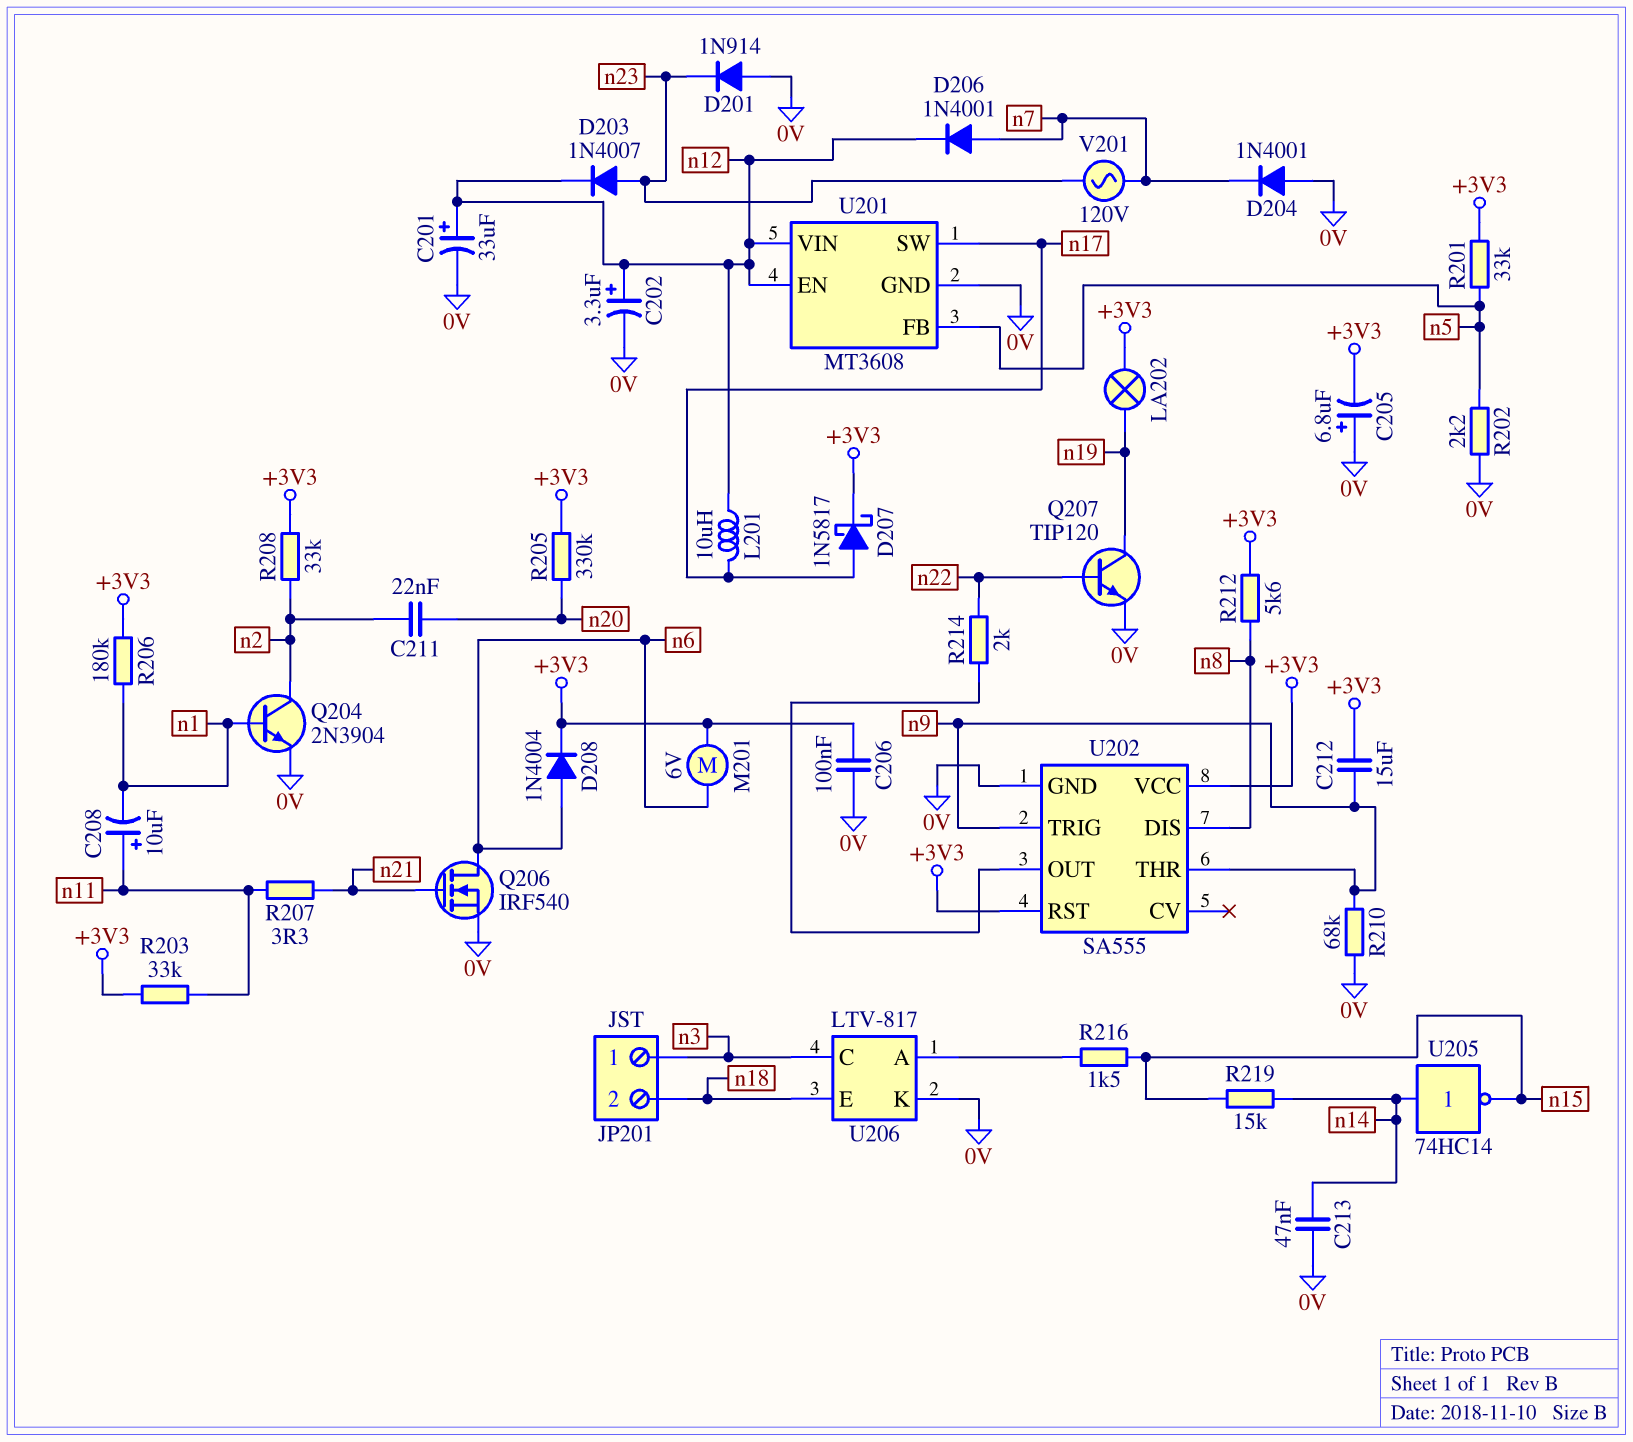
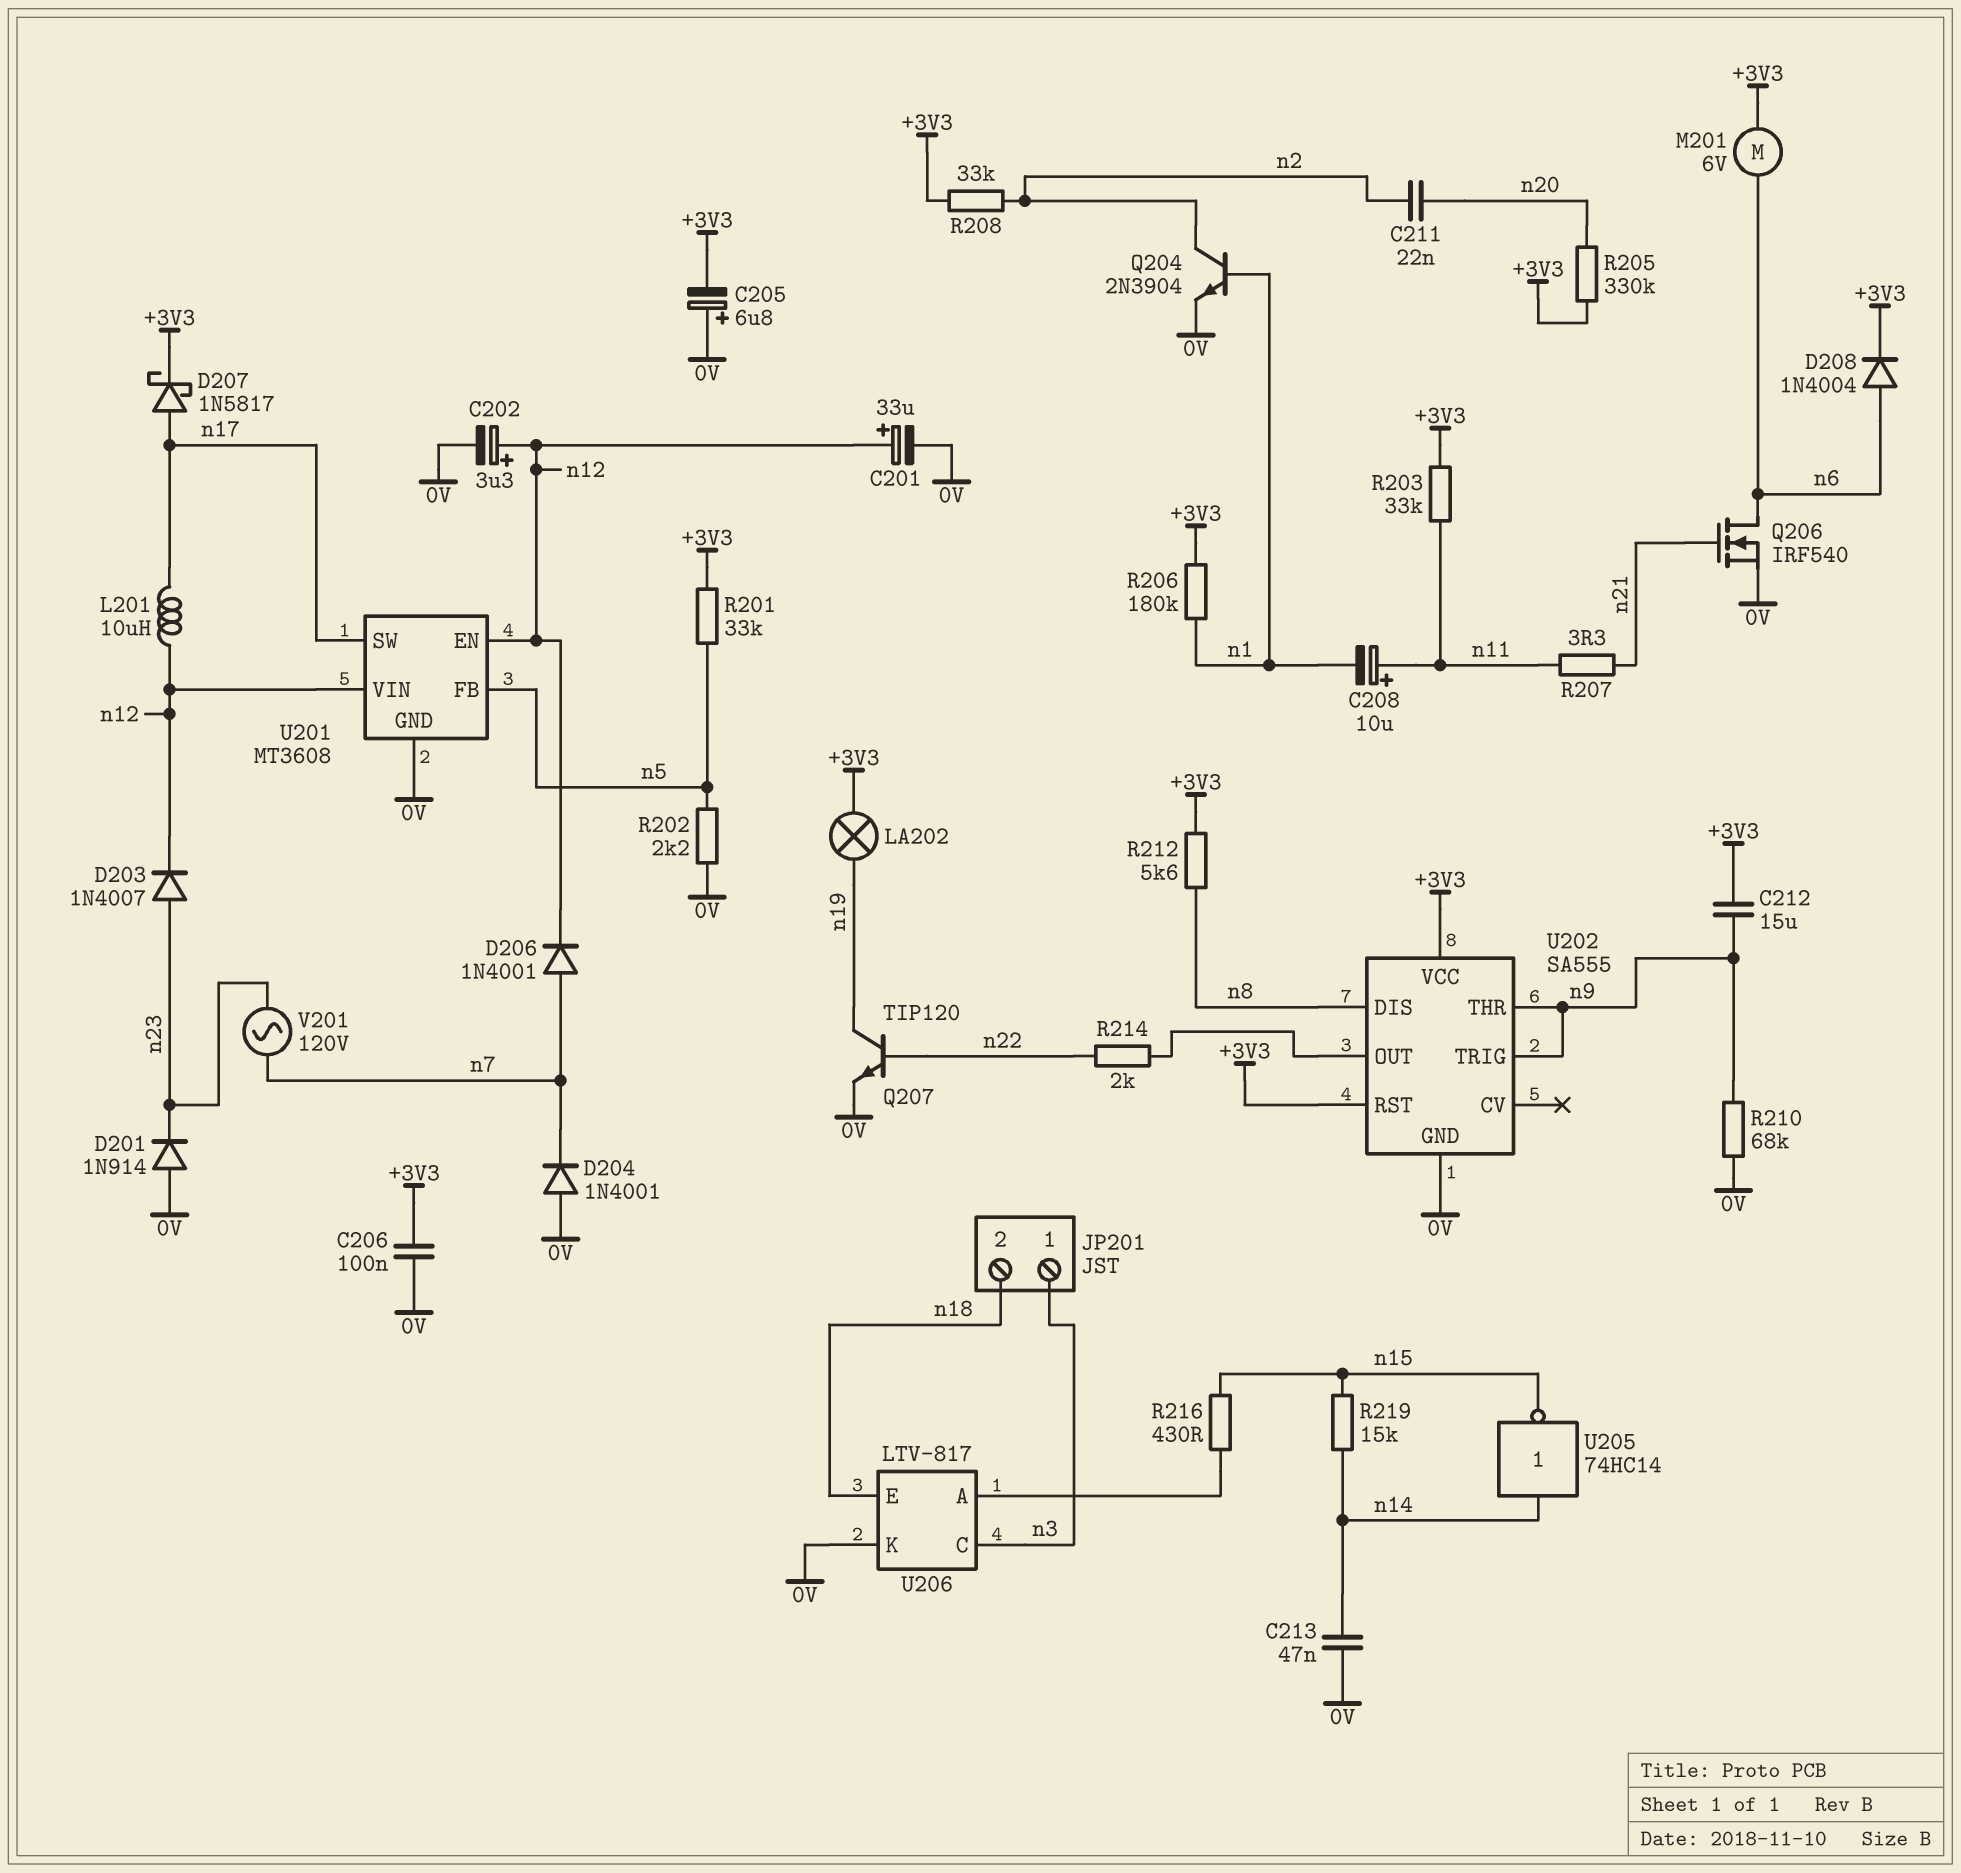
R216: 1.5k (U206/A, n15) -> 430 (U206/A, n15)

